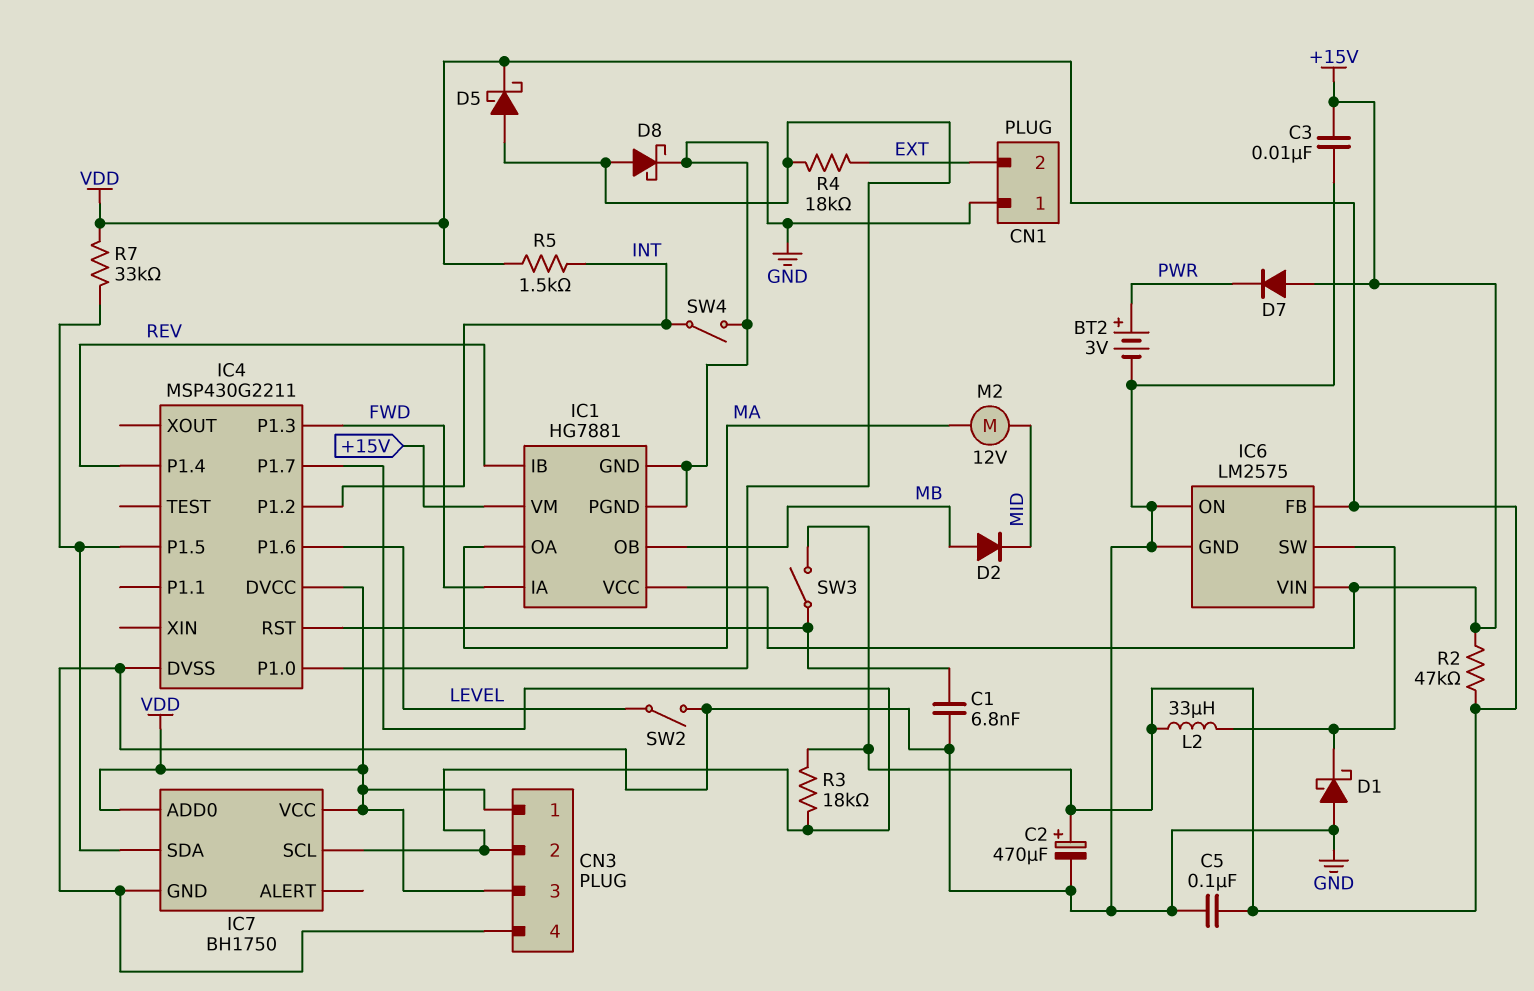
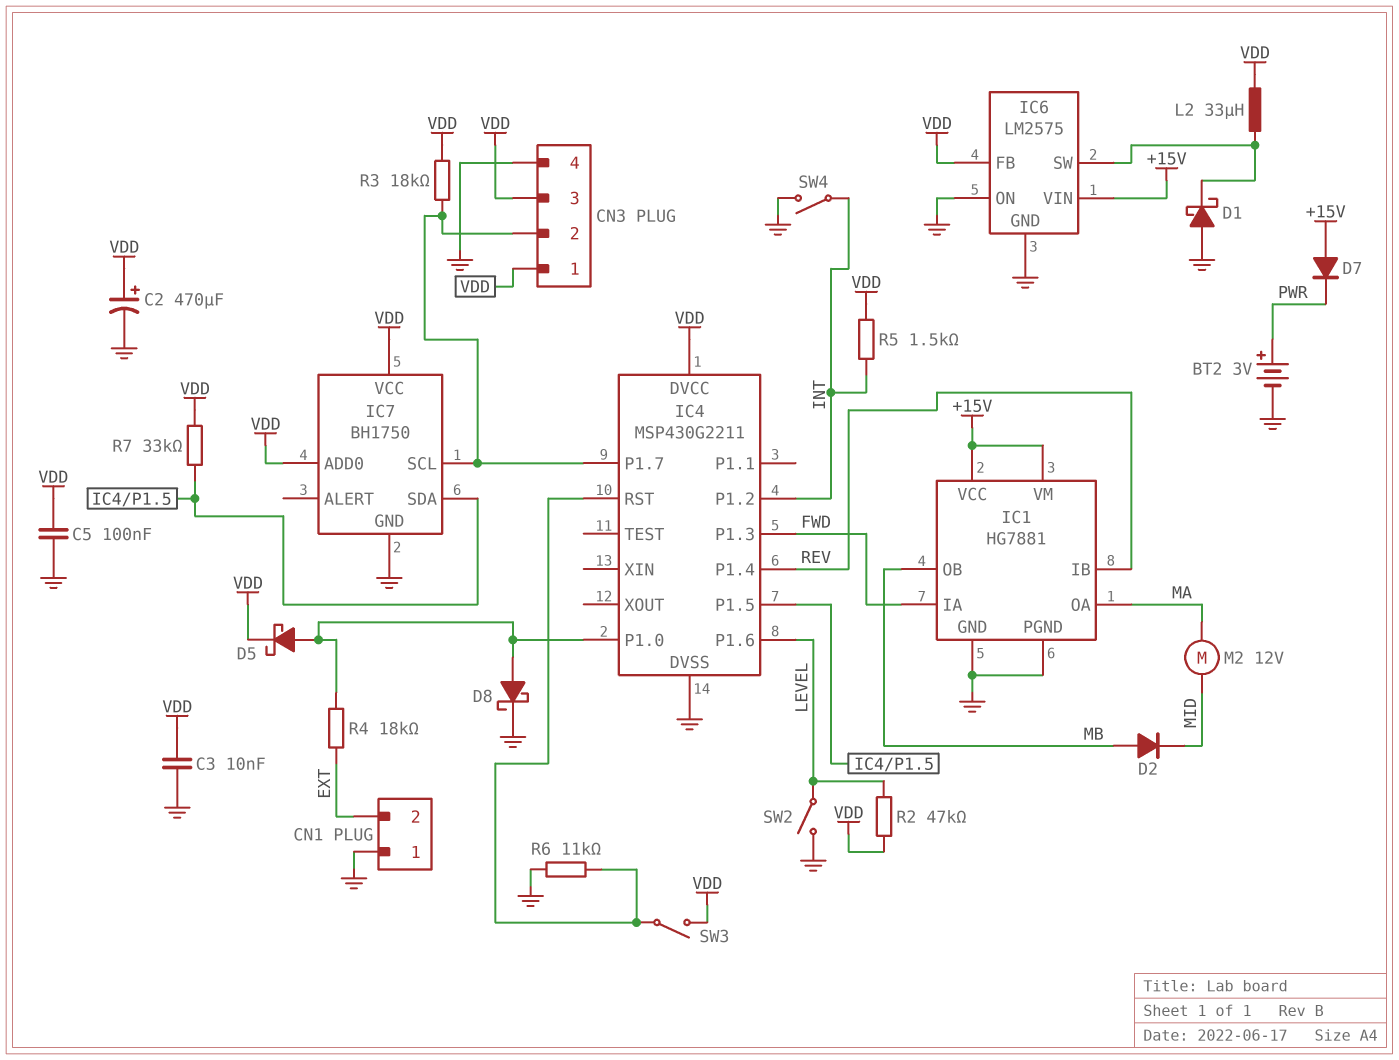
C1: 6.8nF (GND, IC4/RST) -> none
C3: 10nF (+15V, GND) -> 10nF (GND, VDD)
R2: 47k (+15V, VDD) -> 47k (LEVEL, VDD)
R6: none -> 11k (GND, IC4/RST)

